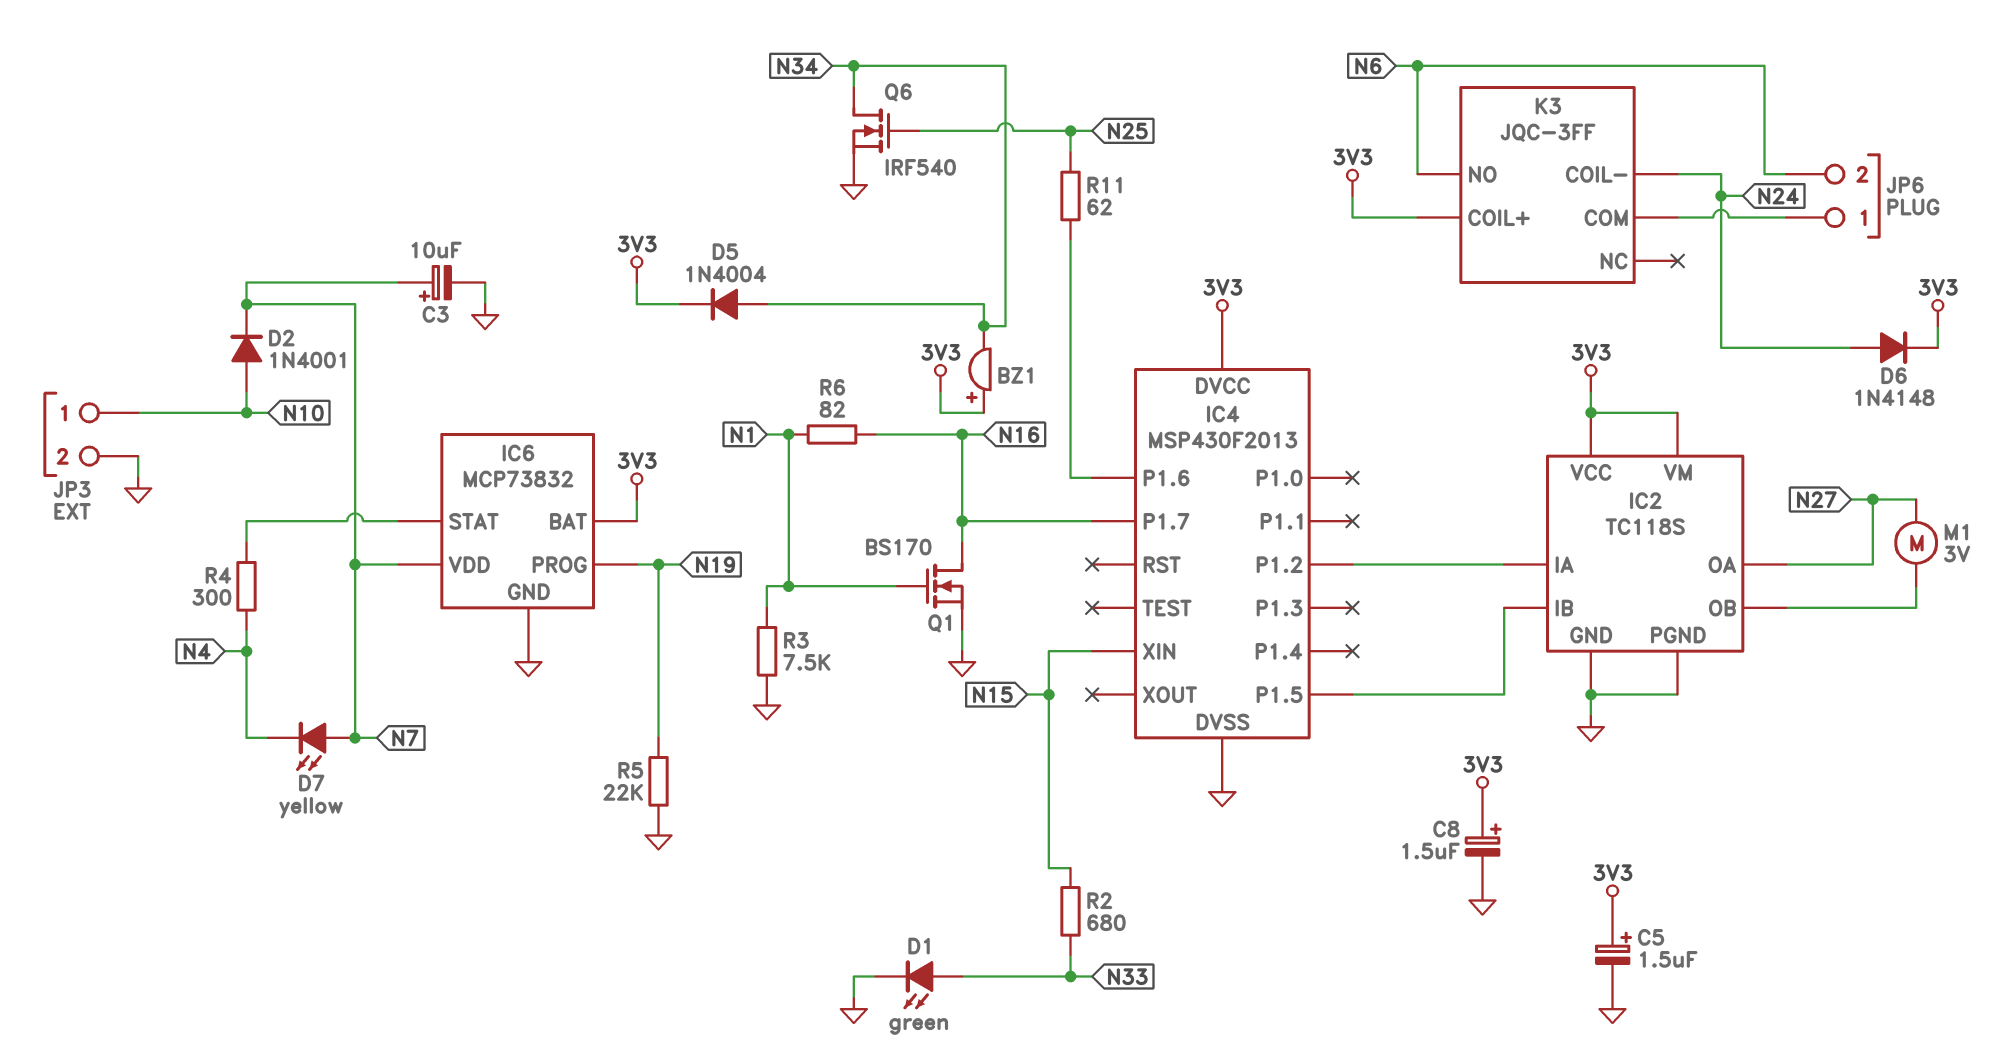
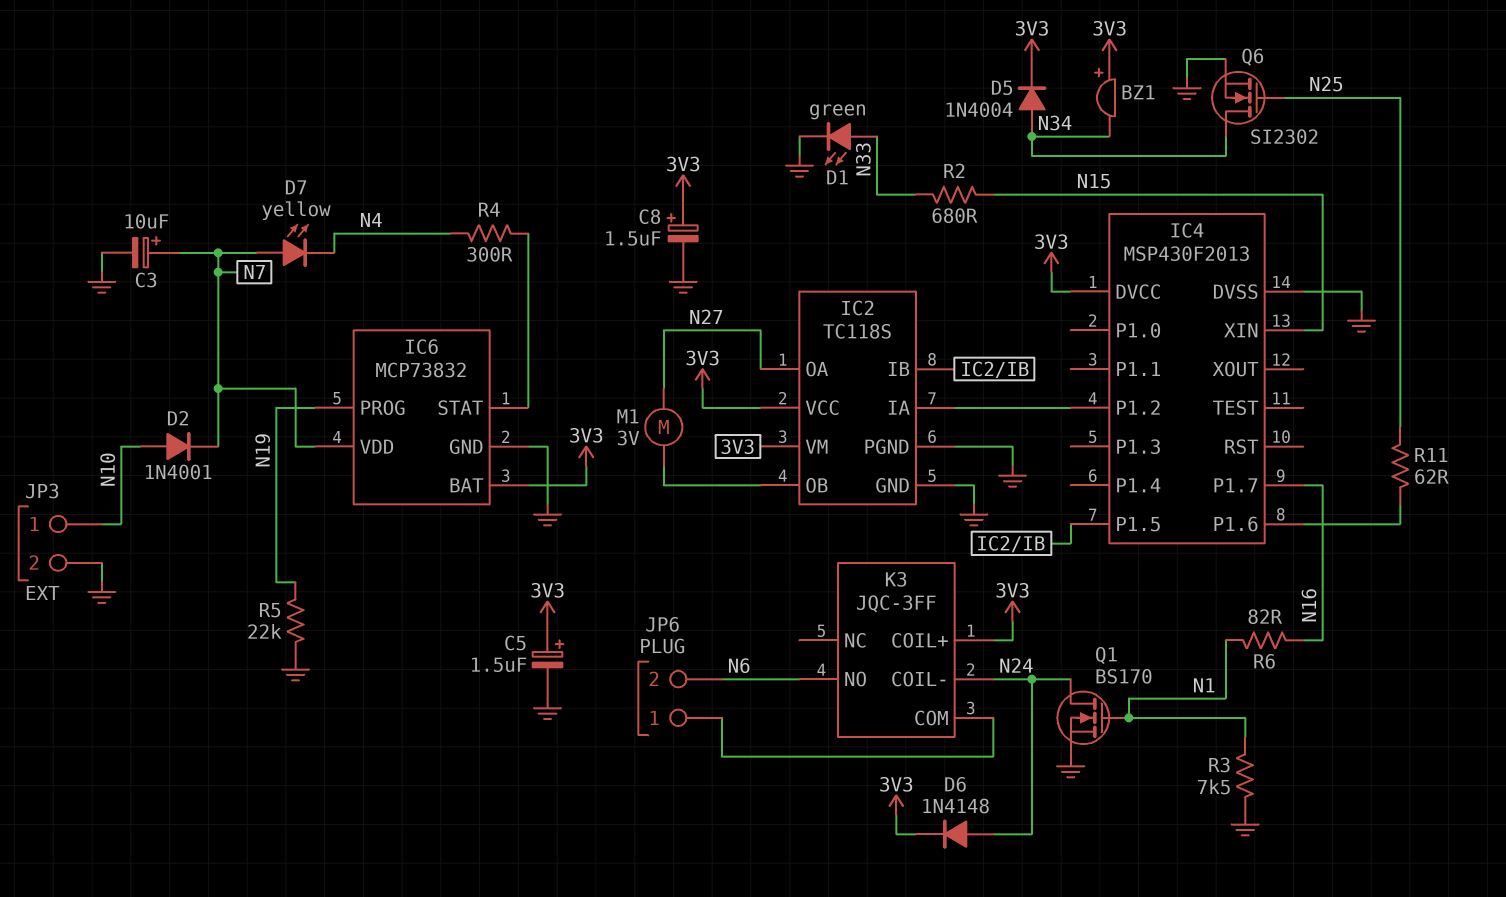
Q1: NMOS BS170 (G N1, D N16, S GND) -> NMOS BS170 (G N1, D N24, S GND)
Q6: NMOS IRF540 (G N25, D N34, S GND) -> NMOS SI2302 (G N25, D N34, S GND)

